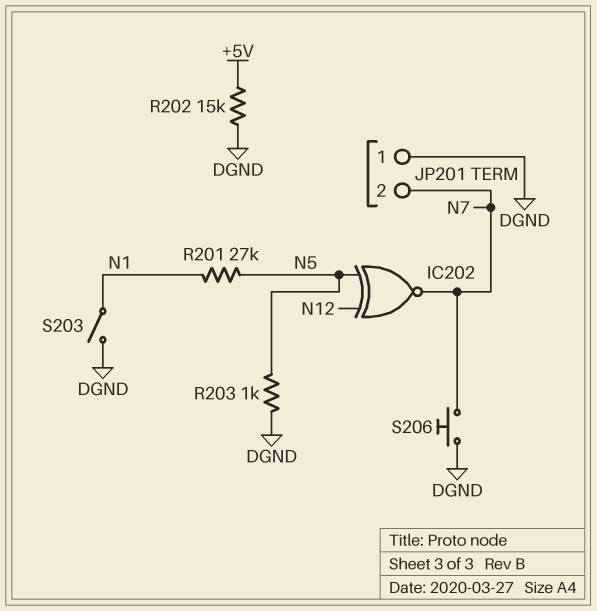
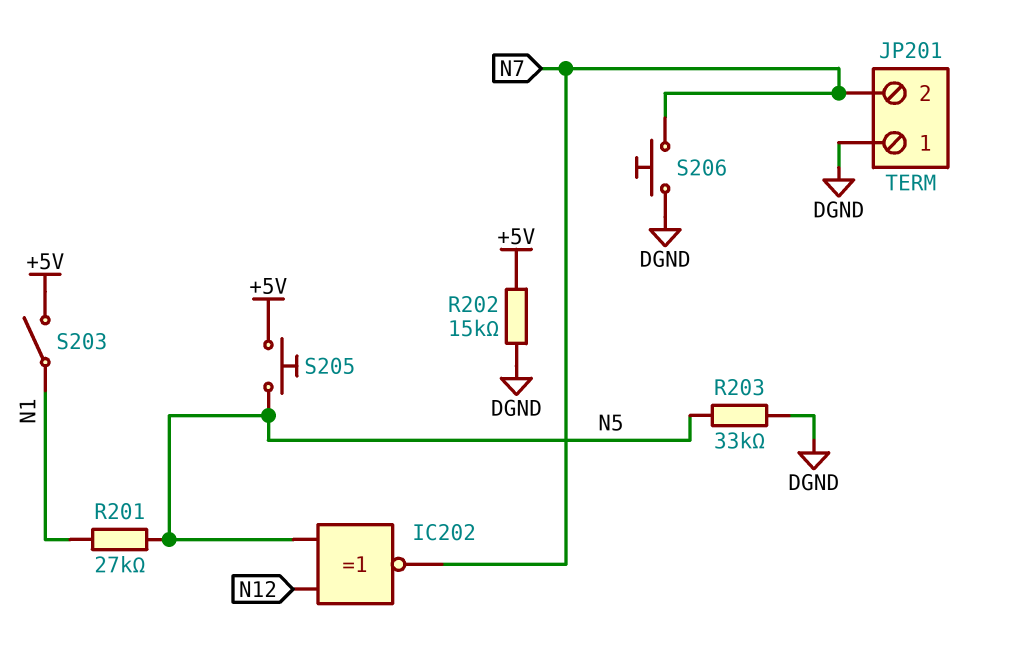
R203: 1k (DGND, N5) -> 33k (DGND, N5)
S203: switch (DGND, N1) -> switch (+5V, N1)
S205: none -> button (+5V, N5)

